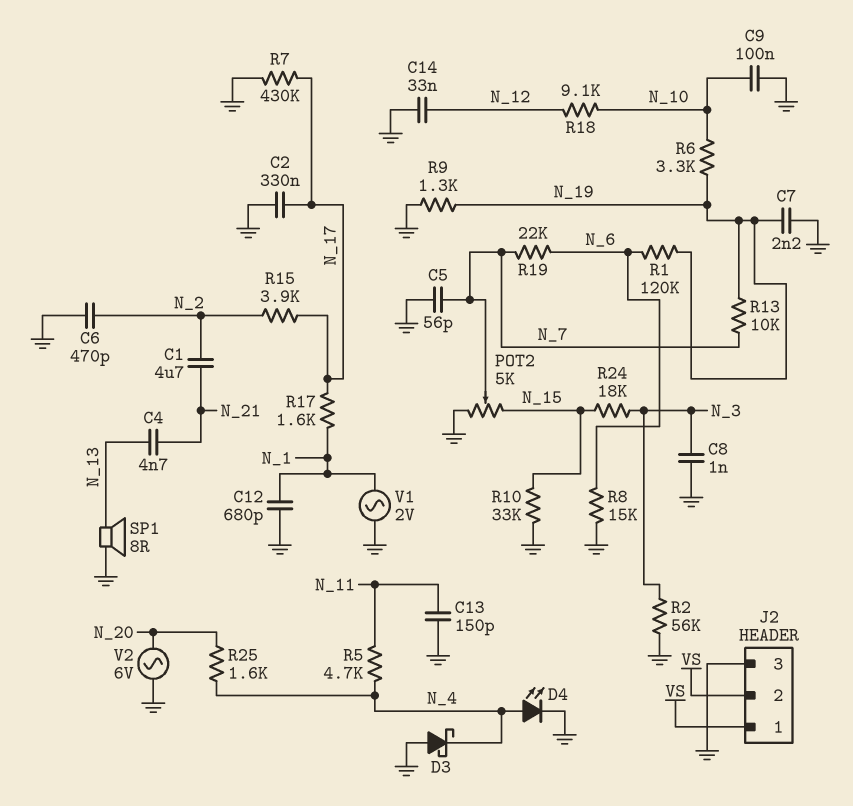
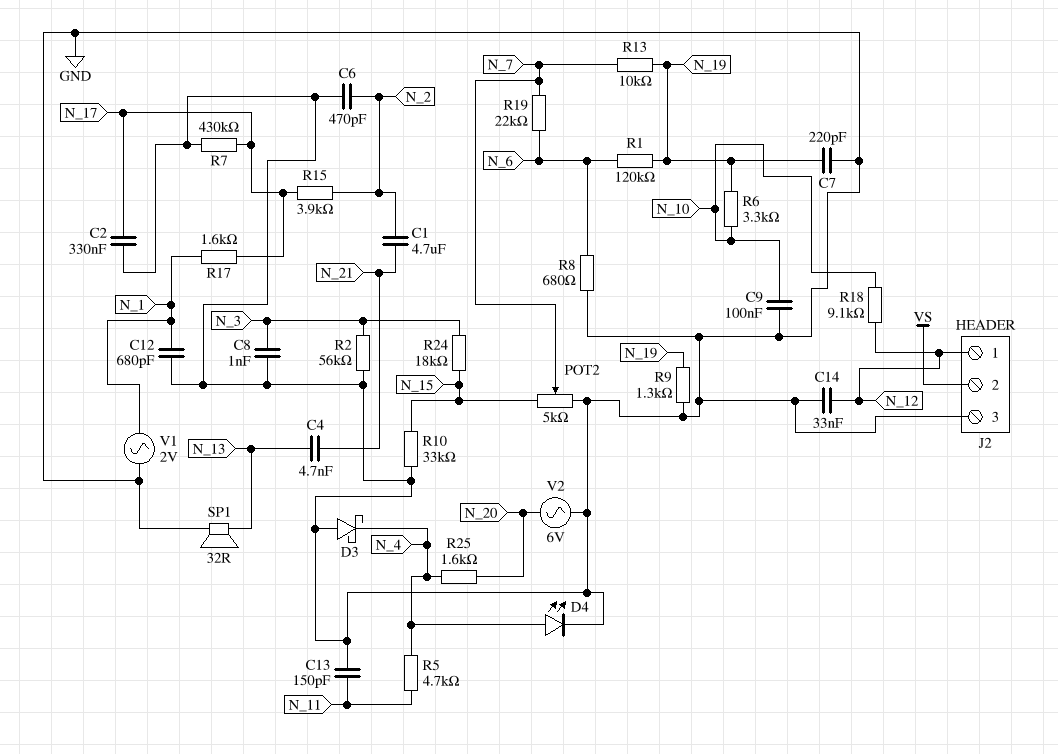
C5: 56pF (GND, N_7) -> none
C7: 2.2nF (GND, N_19) -> 220pF (GND, N_19)
J2 pin 1: VS -> N_12
R8: 15k (GND, N_6) -> 680 (GND, N_6)
SP1: speaker 8R (GND, N_13) -> speaker 32R (GND, N_13)

